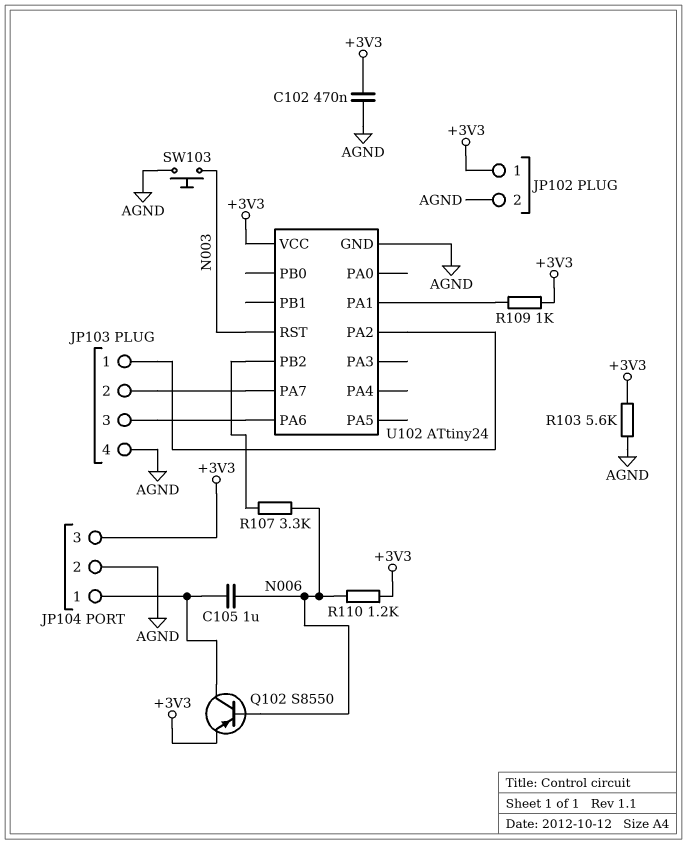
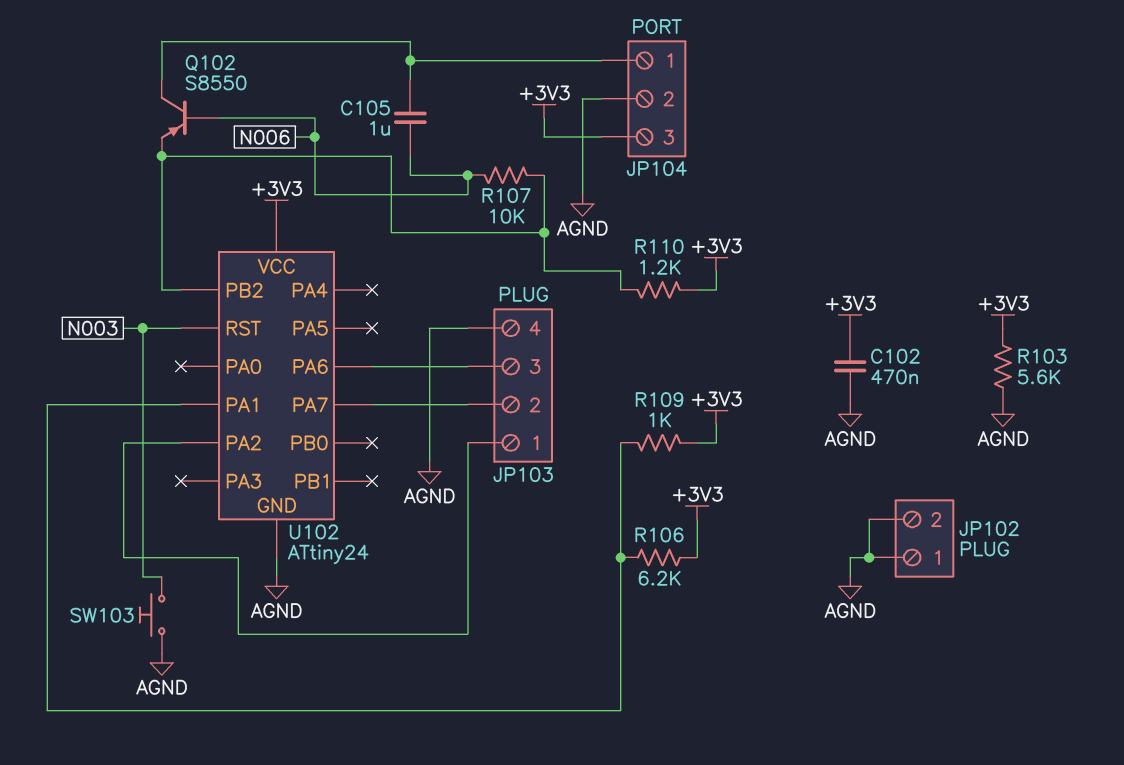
JP102 pin 1: +3V3 -> AGND
Q102: PNP S8550 (B N006, C JP104/1, E +3V3) -> PNP S8550 (B N006, C JP104/1, E U102/PB2)
R106: none -> 6.2k (+3V3, U102/PA1)
R107: 3.3k (N006, U102/PB2) -> 10k (N006, U102/PB2)
R110: 1.2k (+3V3, N006) -> 1.2k (+3V3, U102/PB2)

